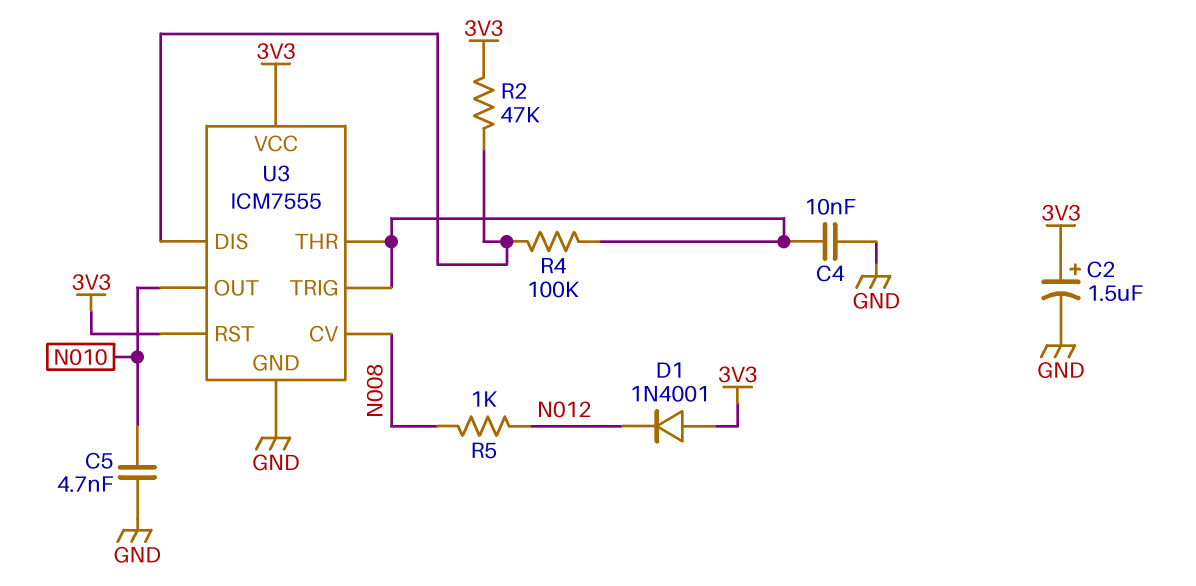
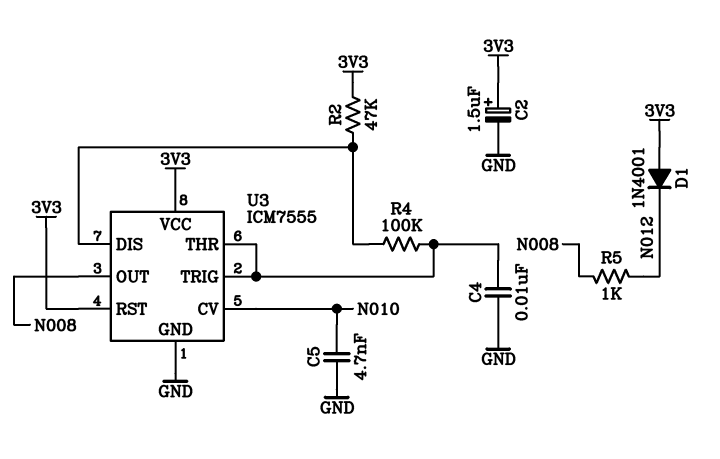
U3 pin CV: N008 -> N010
U3 pin OUT: N010 -> N008

